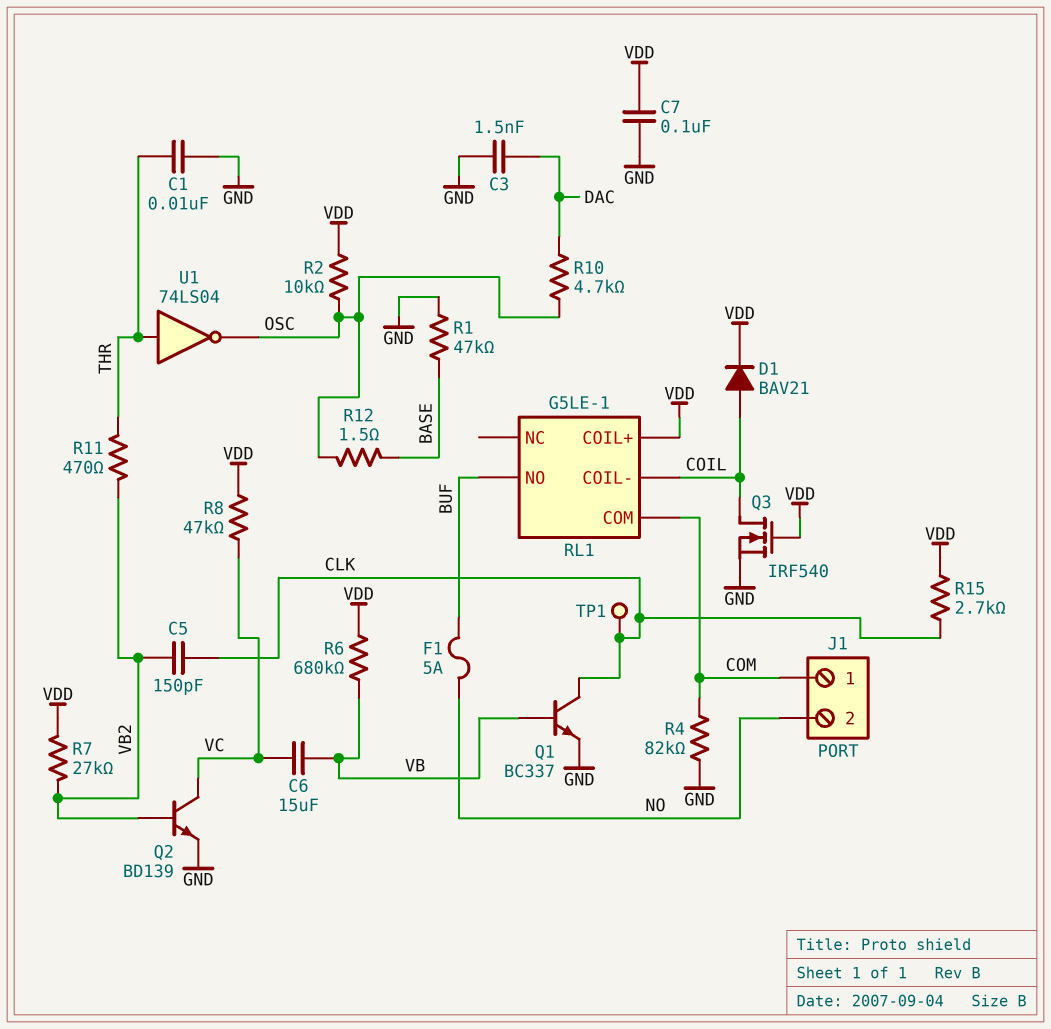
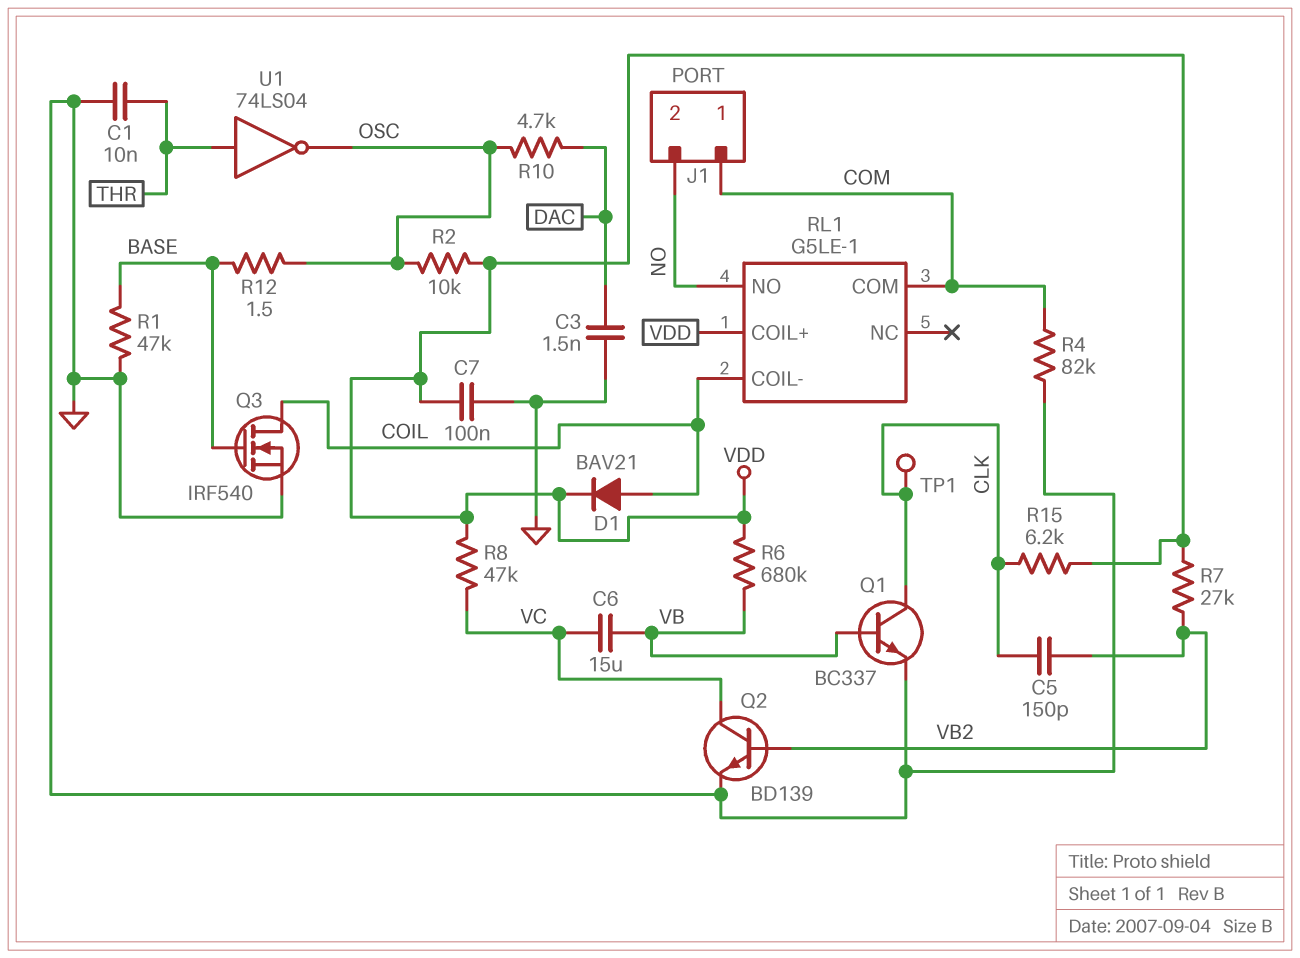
F1: 5A (BUF, NO) -> none
Q3: NMOS IRF540 (G VDD, D COIL, S GND) -> NMOS IRF540 (G BASE, D COIL, S GND)
R11: 470 (THR, VB2) -> none
R15: 2.7k (CLK, VDD) -> 6.2k (CLK, VDD)
RL1 pin NO: BUF -> NO

